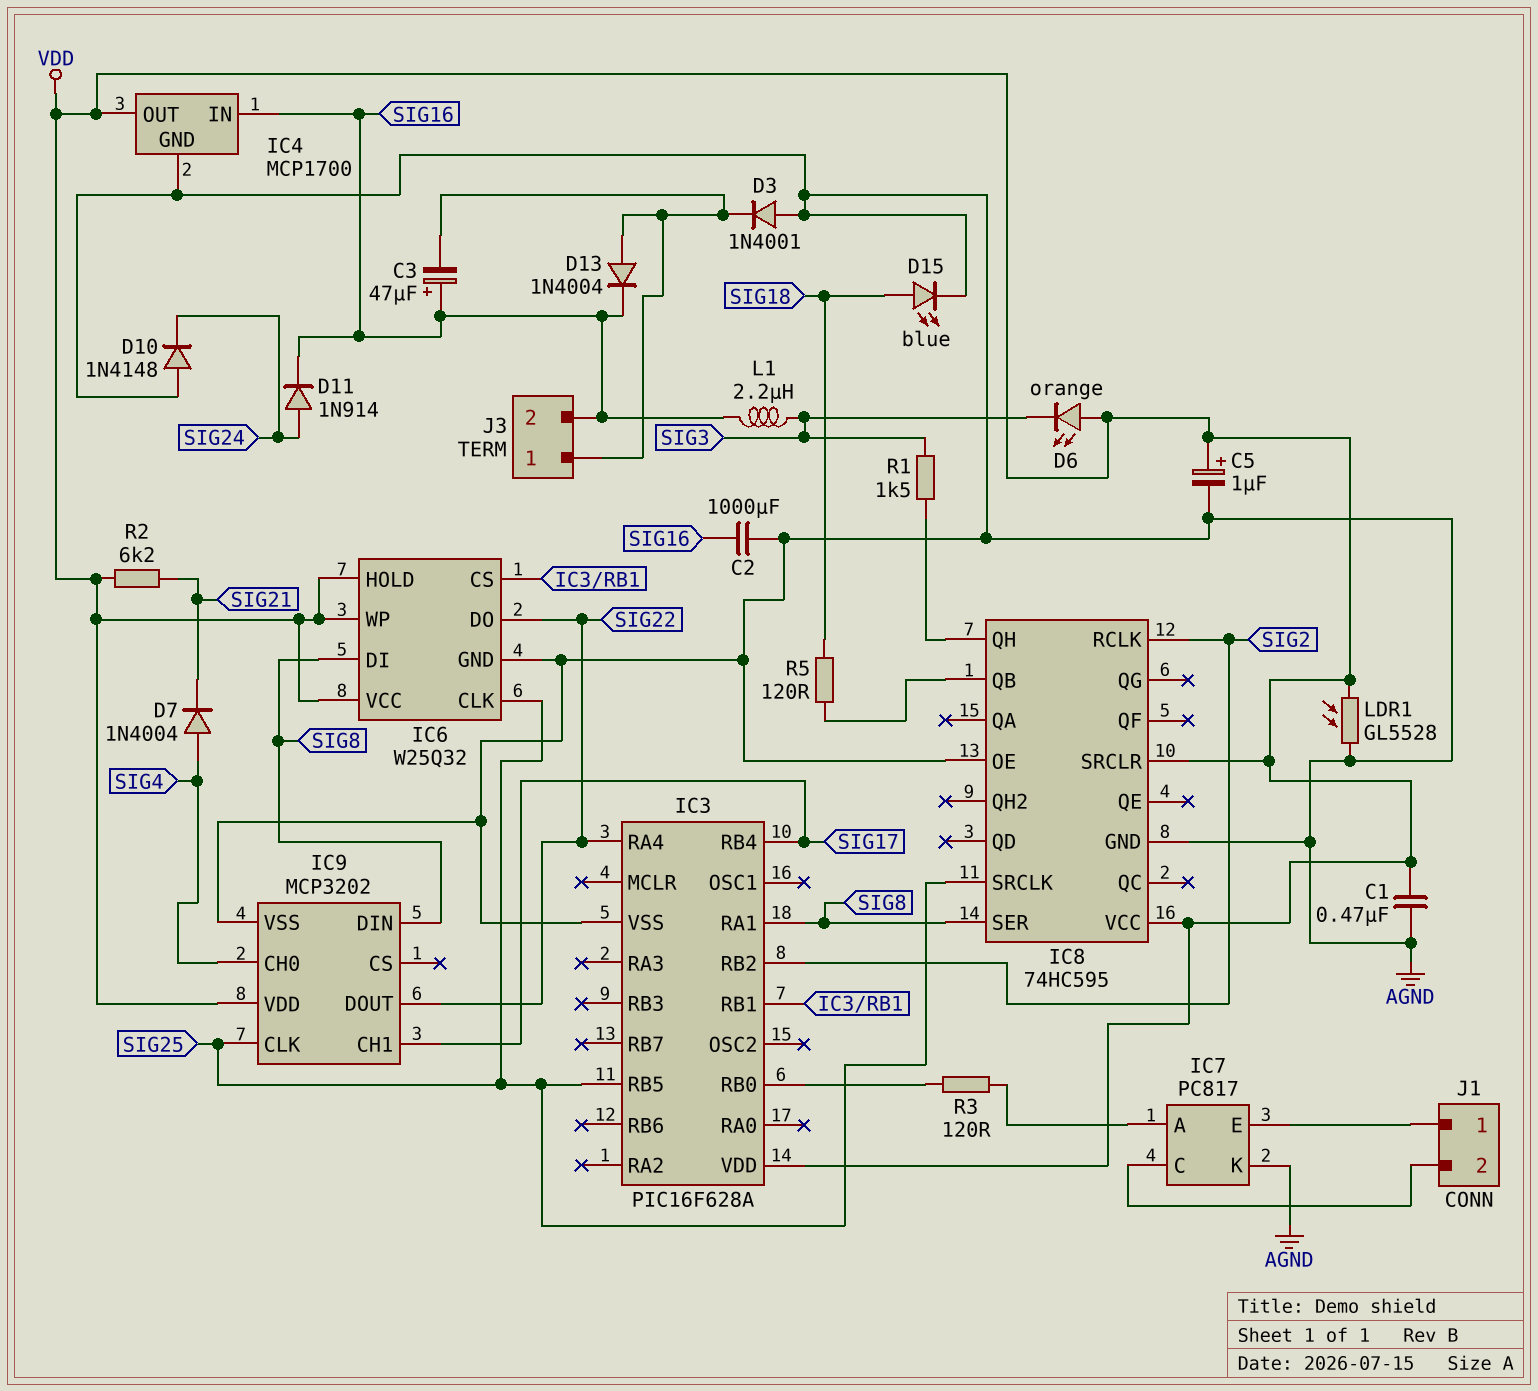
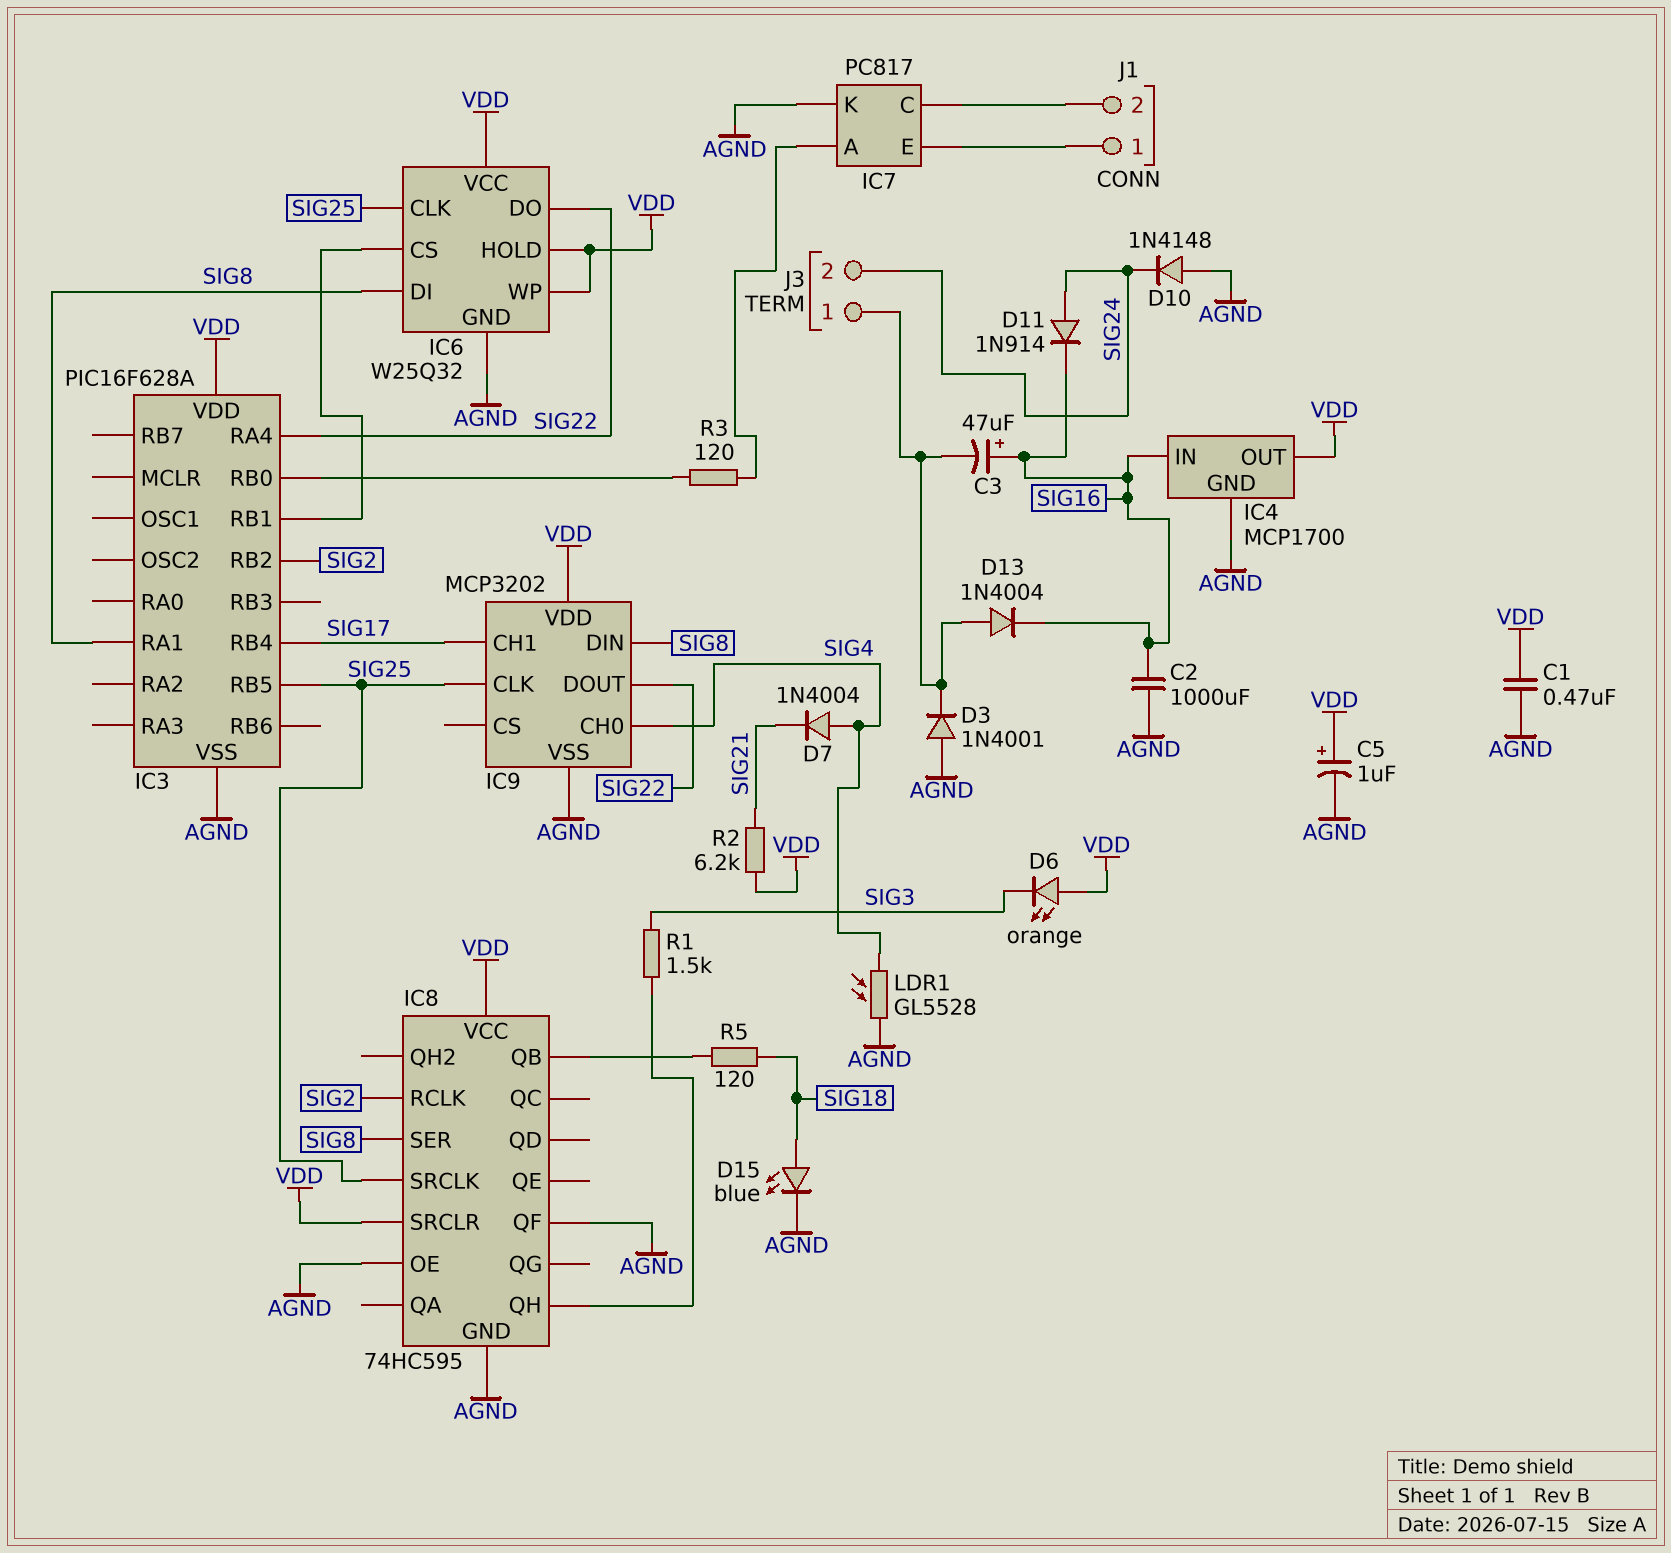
IC8 pin QF: none -> AGND
J3 pin 2: SIG16 -> SIG24
L1: 2.2uH (SIG3, SIG16) -> none
LDR1: GL5528 (AGND, VDD) -> GL5528 (AGND, SIG4)

